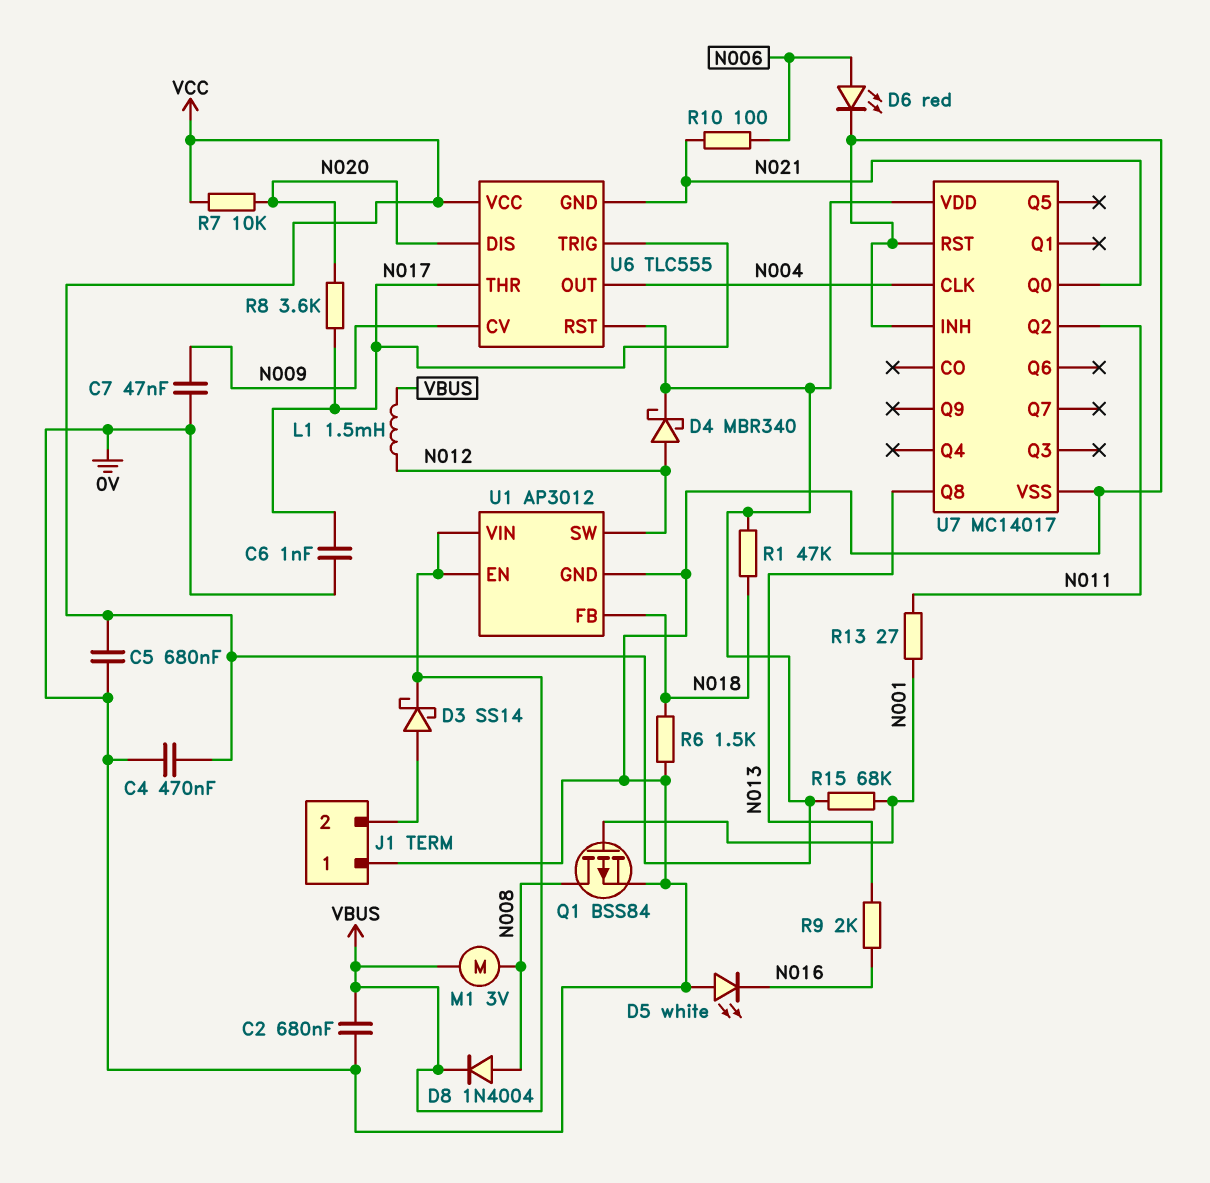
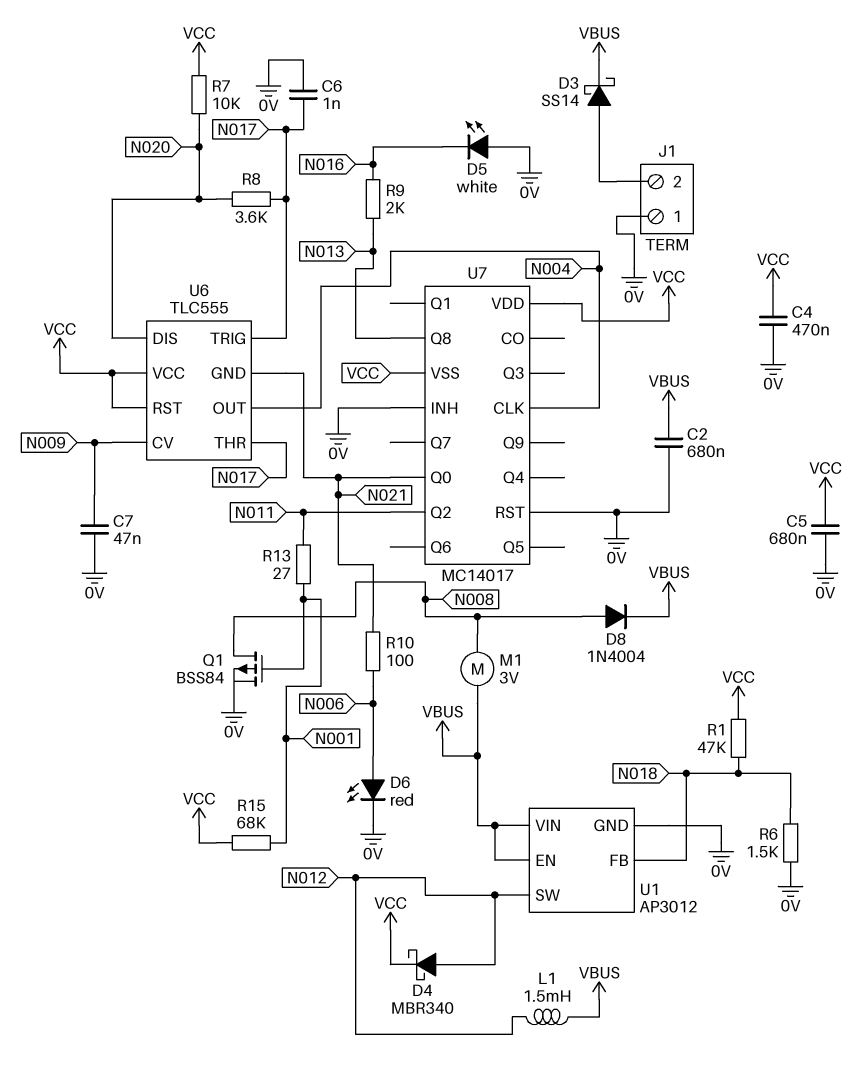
U7 pin VSS: 0V -> VCC

